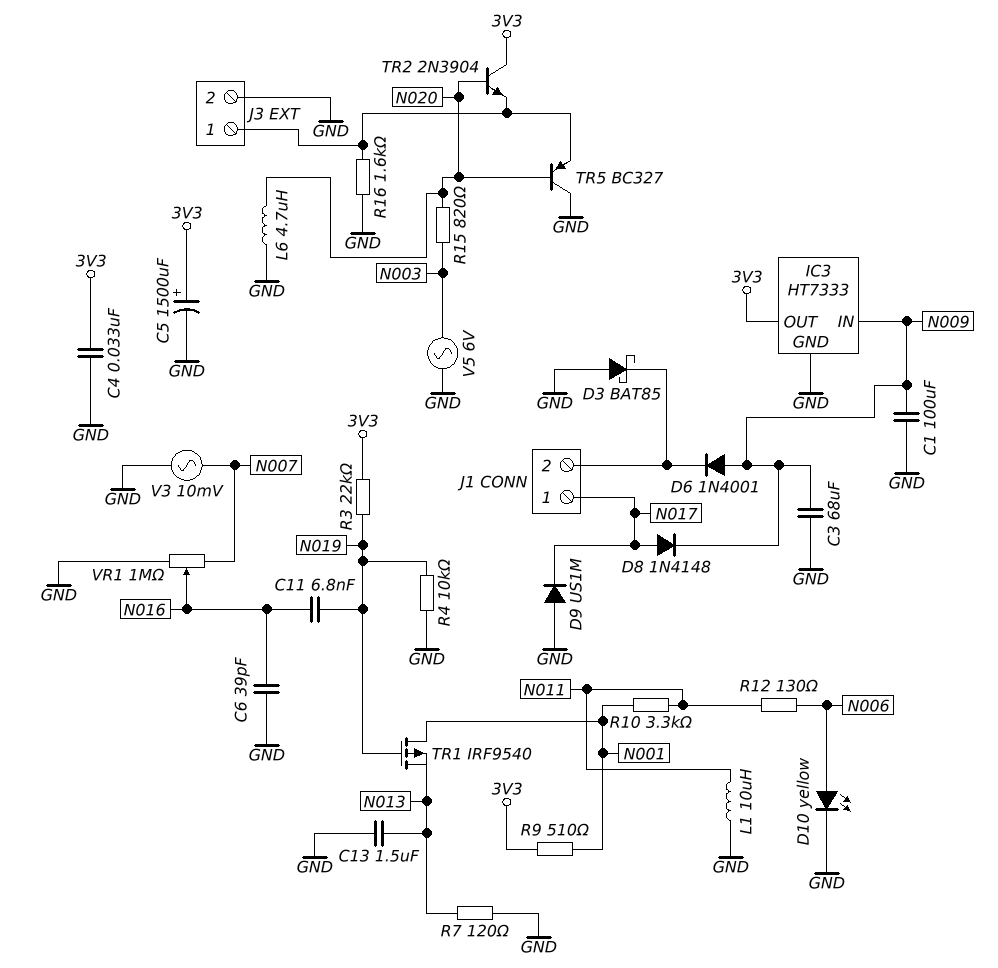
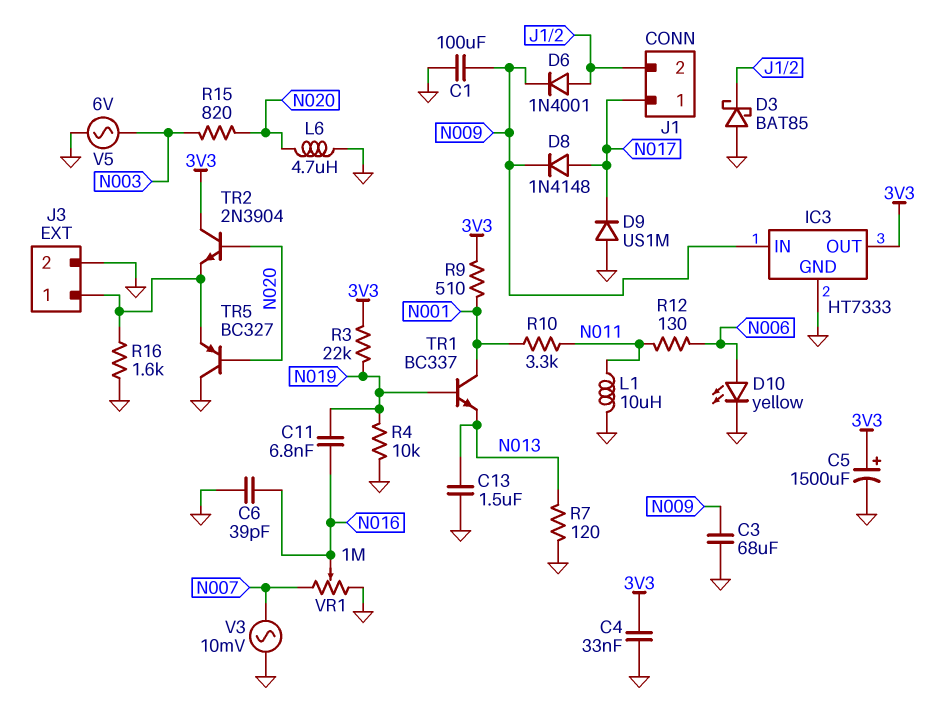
D6: diode 1N4001 (A N009, K J1/2) -> diode 1N4001 (A J1/2, K N009)
TR1: PMOS IRF9540 (G N019, D N001, S N013) -> NPN BC337 (B N019, C N001, E N013)

